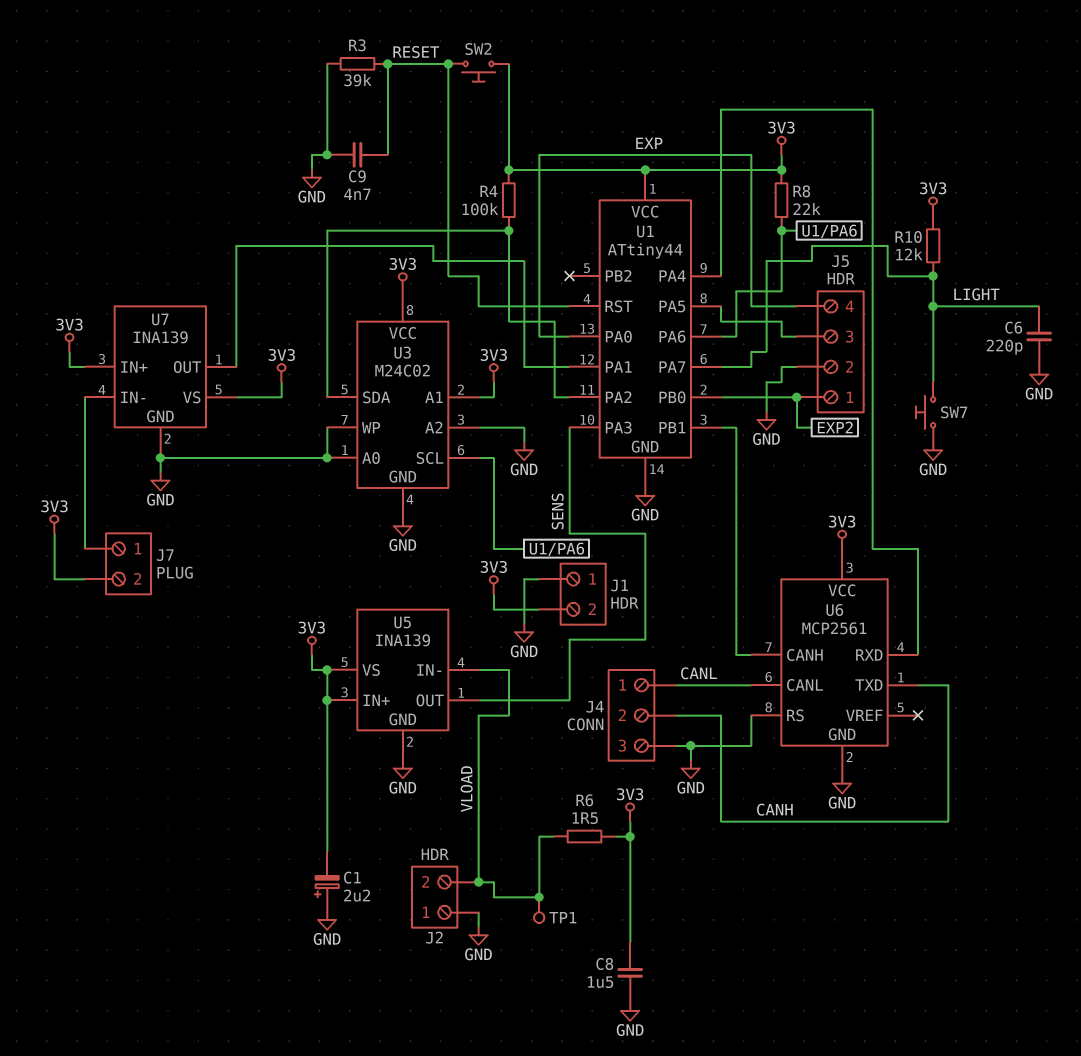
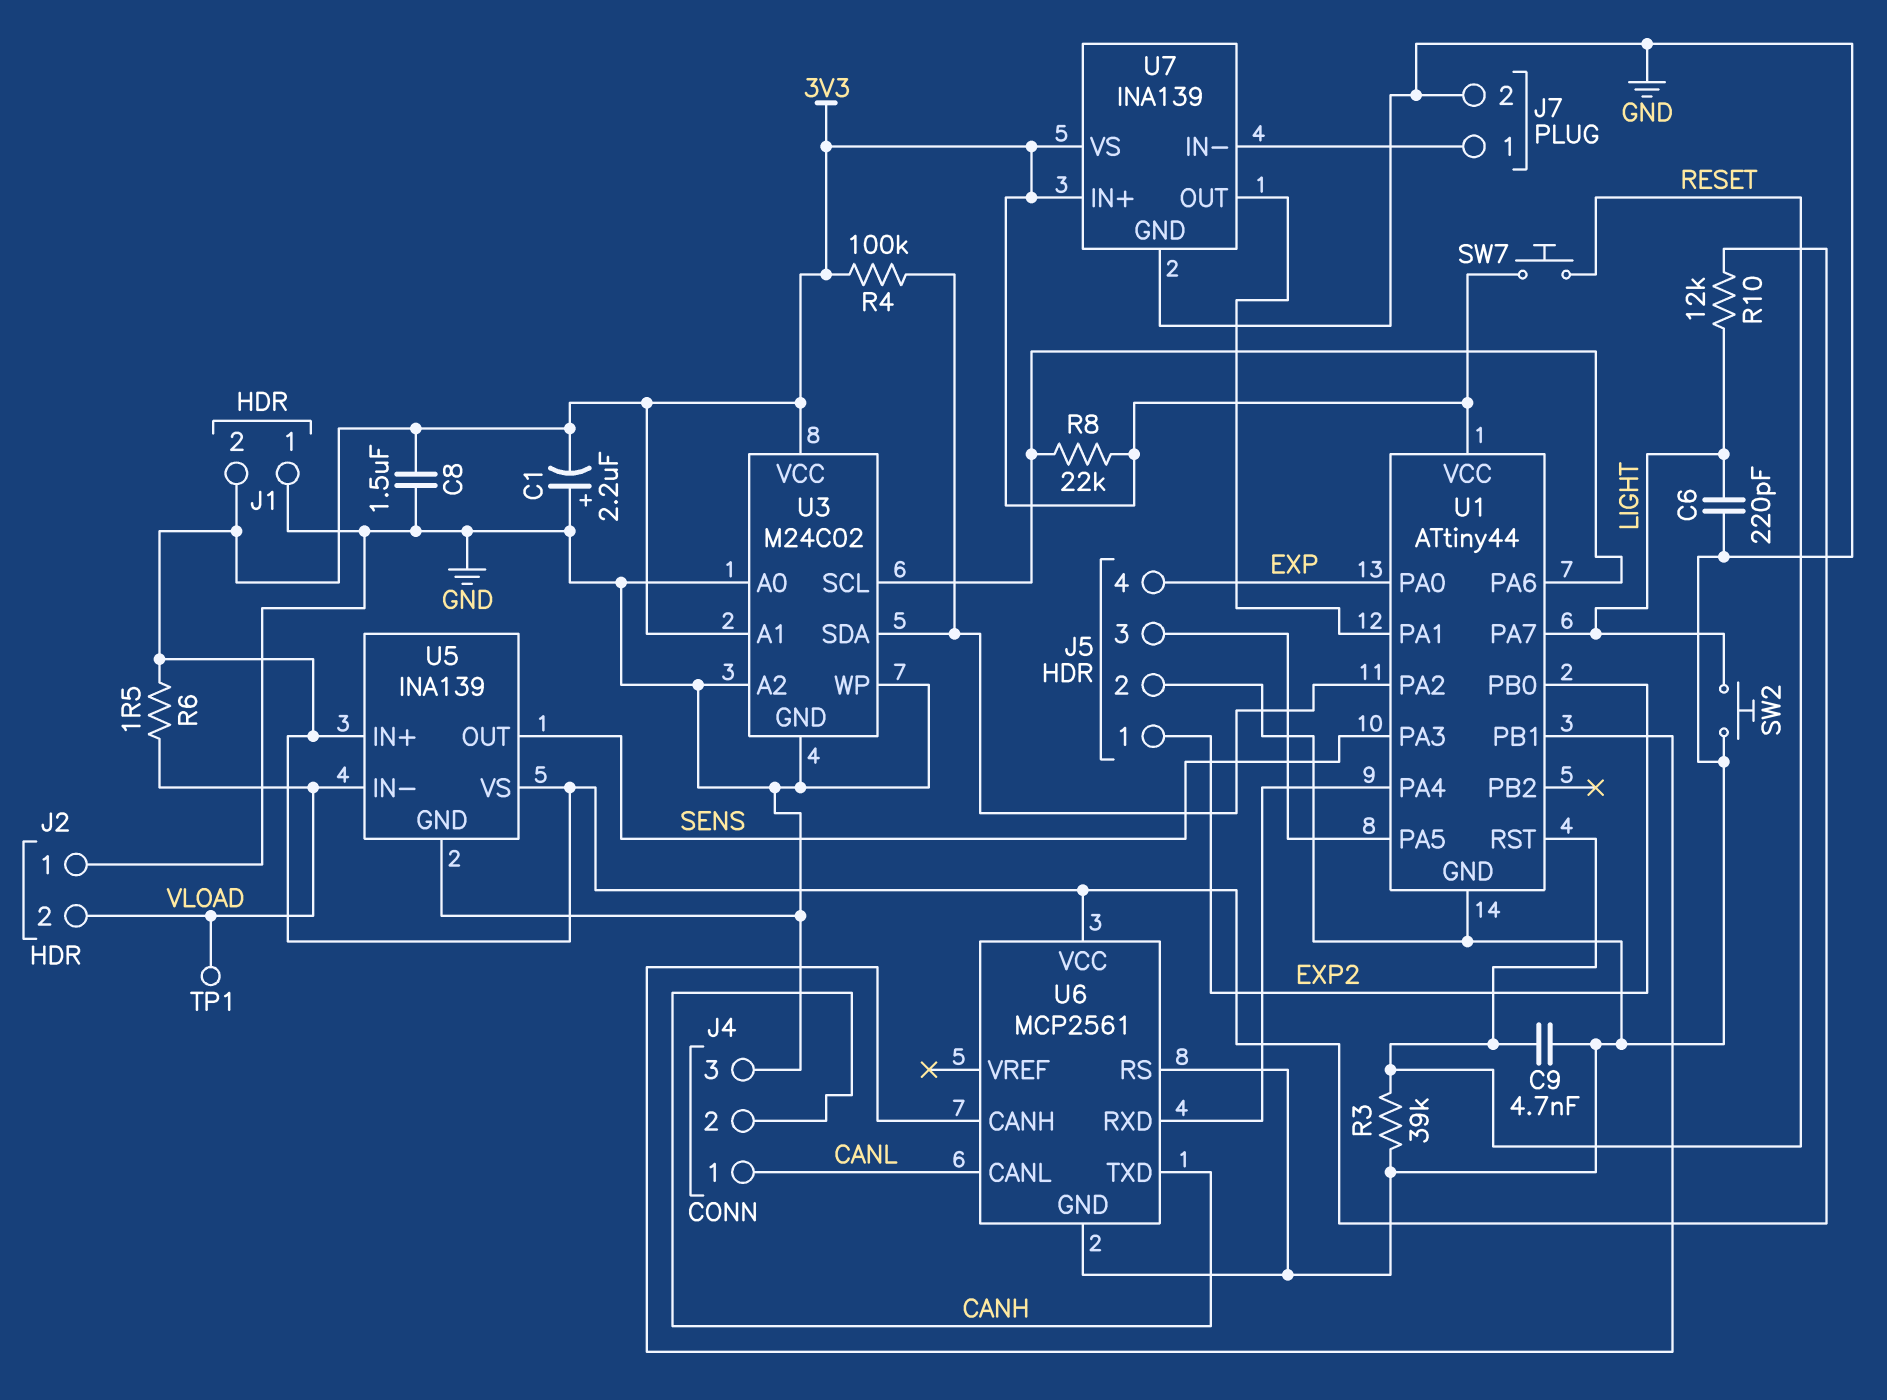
J7 pin 2: 3V3 -> GND
SW2: button (3V3, RESET) -> button (GND, LIGHT)
SW7: button (GND, LIGHT) -> button (3V3, RESET)

